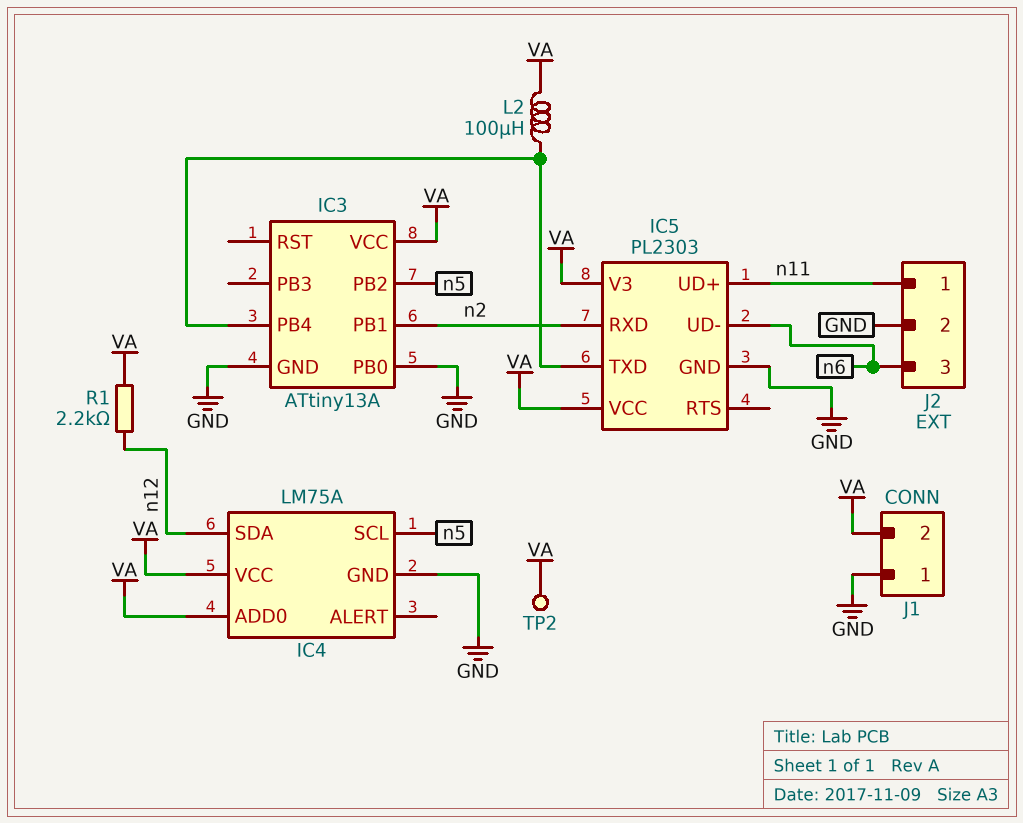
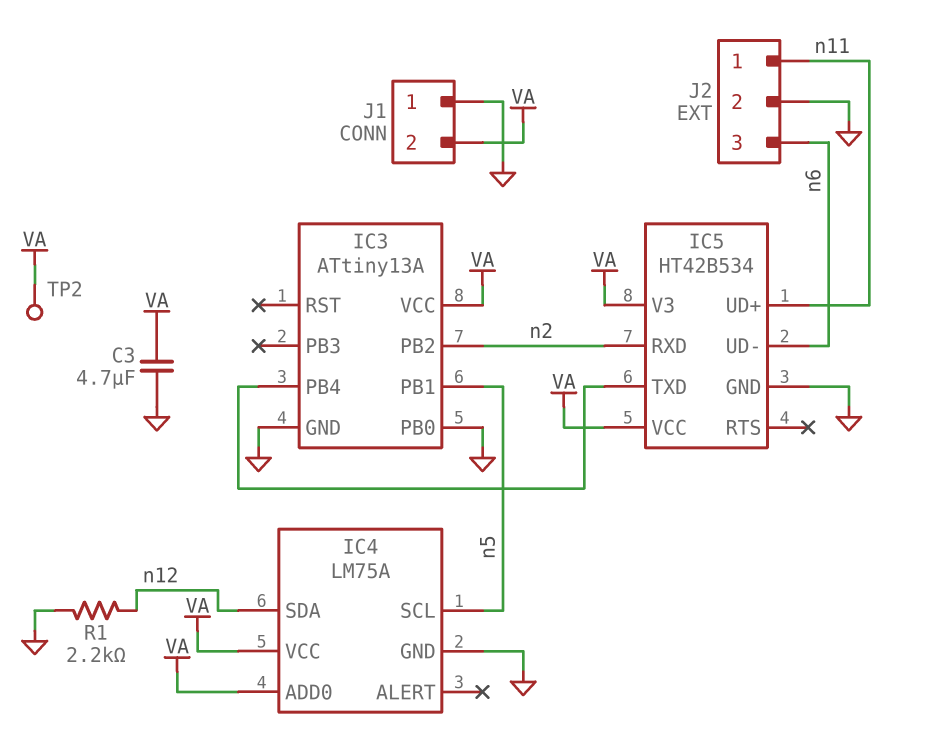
C3: none -> 4.7uF (GND, VA)
IC3 pin PB1: n2 -> n5
IC3 pin PB2: n5 -> n2
IC5: PL2303 -> HT42B534
L2: 100uH (IC3/PB4, VA) -> none
R1: 2.2k (VA, n12) -> 2.2k (GND, n12)

